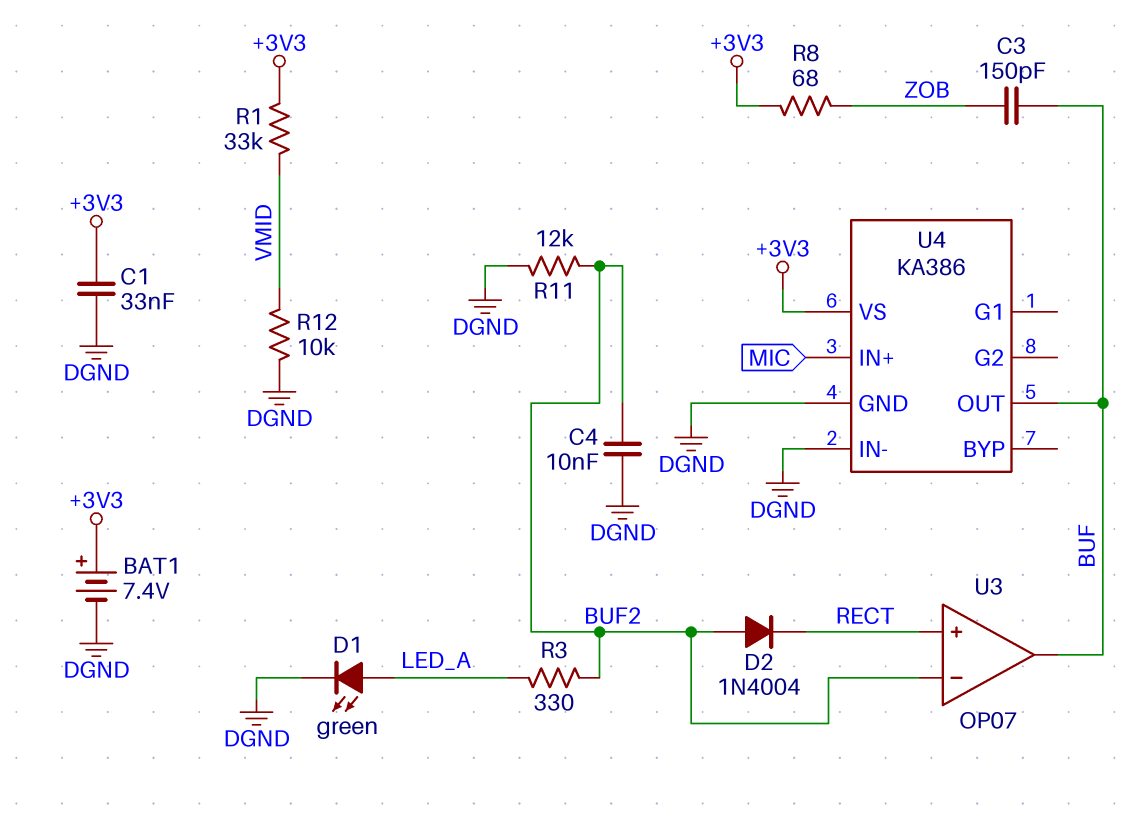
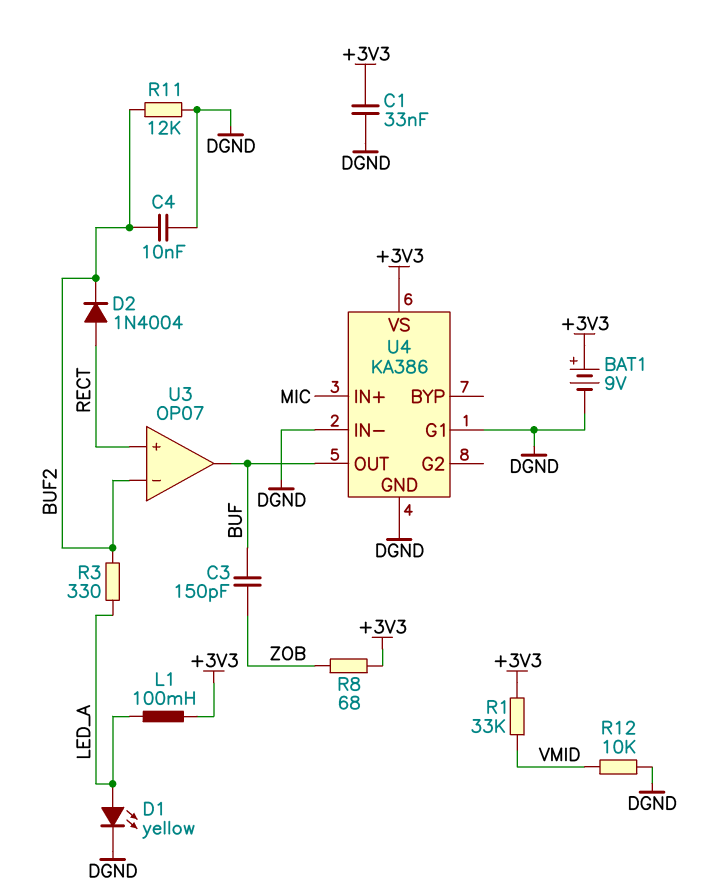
BAT1: 7.4V (plus +3V3, minus DGND) -> 9V (plus +3V3, minus DGND)
D1: LED green (A LED_A, K DGND) -> LED yellow (A LED_A, K DGND)
D2: diode 1N4004 (A BUF2, K RECT) -> diode 1N4004 (A RECT, K BUF2)
L1: none -> 100mH (+3V3, LED_A)
U4 pin G1: none -> DGND

